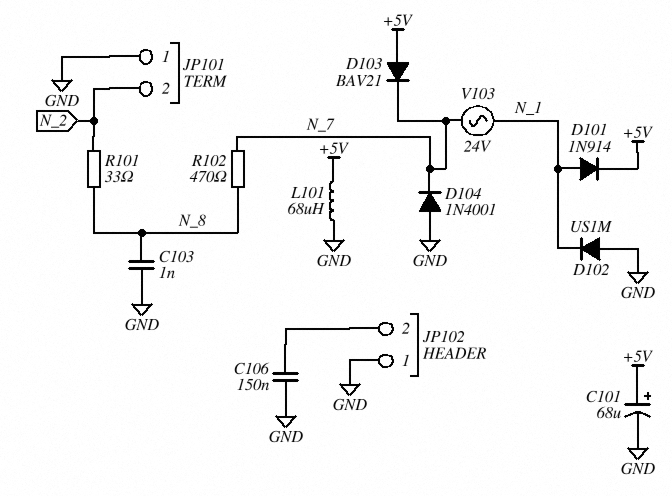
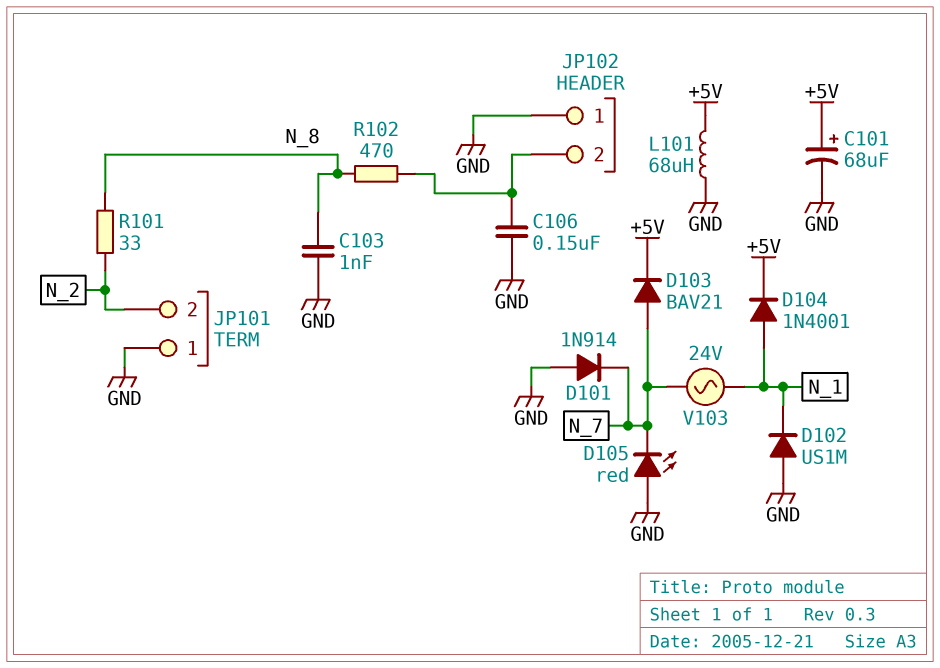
D101: diode 1N914 (A N_1, K +5V) -> diode 1N914 (A GND, K N_7)
D103: diode BAV21 (A +5V, K N_7) -> diode BAV21 (A N_7, K +5V)
D104: diode 1N4001 (A GND, K N_7) -> diode 1N4001 (A N_1, K +5V)
D105: none -> LED red (A GND, K N_7)
R102: 470 (N_7, N_8) -> 470 (JP102/2, N_8)

